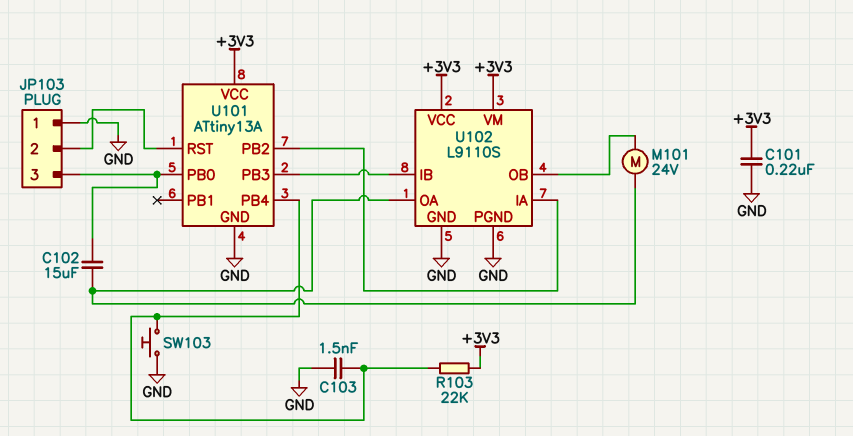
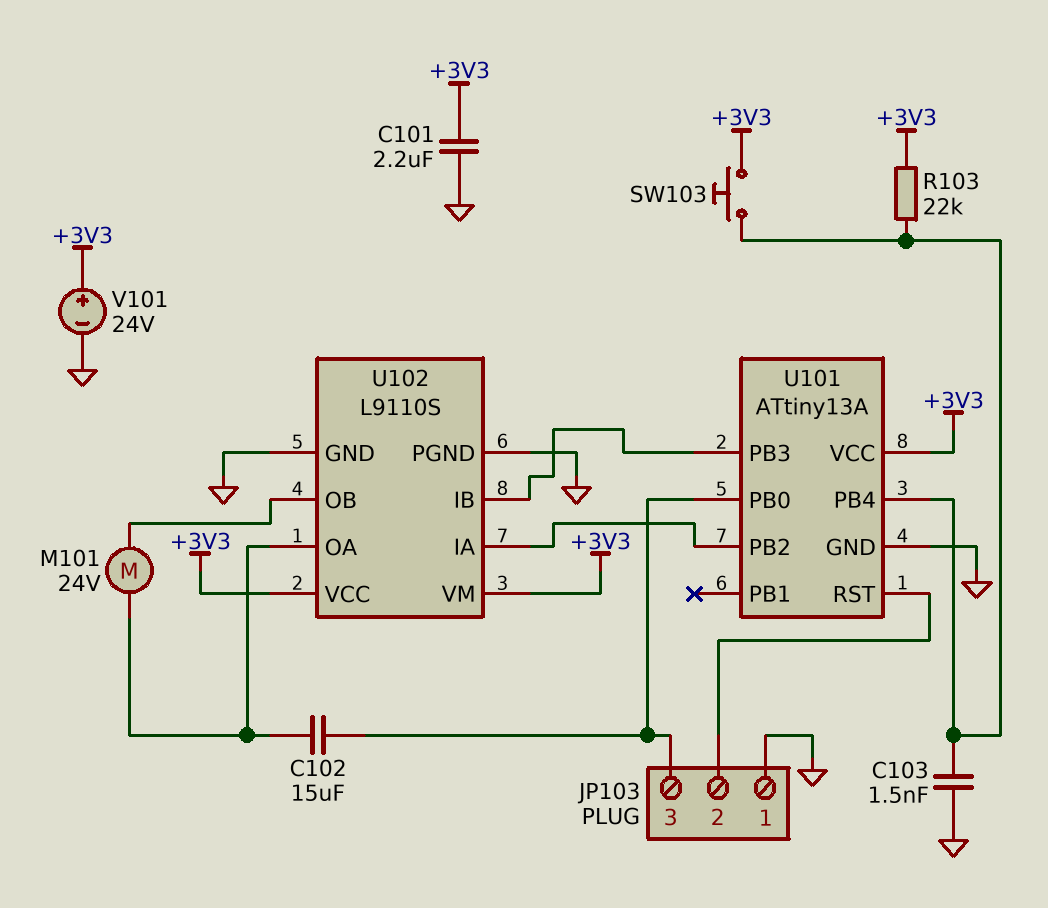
C101: 220nF (+3V3, GND) -> 2.2uF (+3V3, GND)
SW103: button (GND, U101/PB4) -> button (+3V3, U101/PB4)
V101: none -> 24V (plus +3V3, minus GND)

